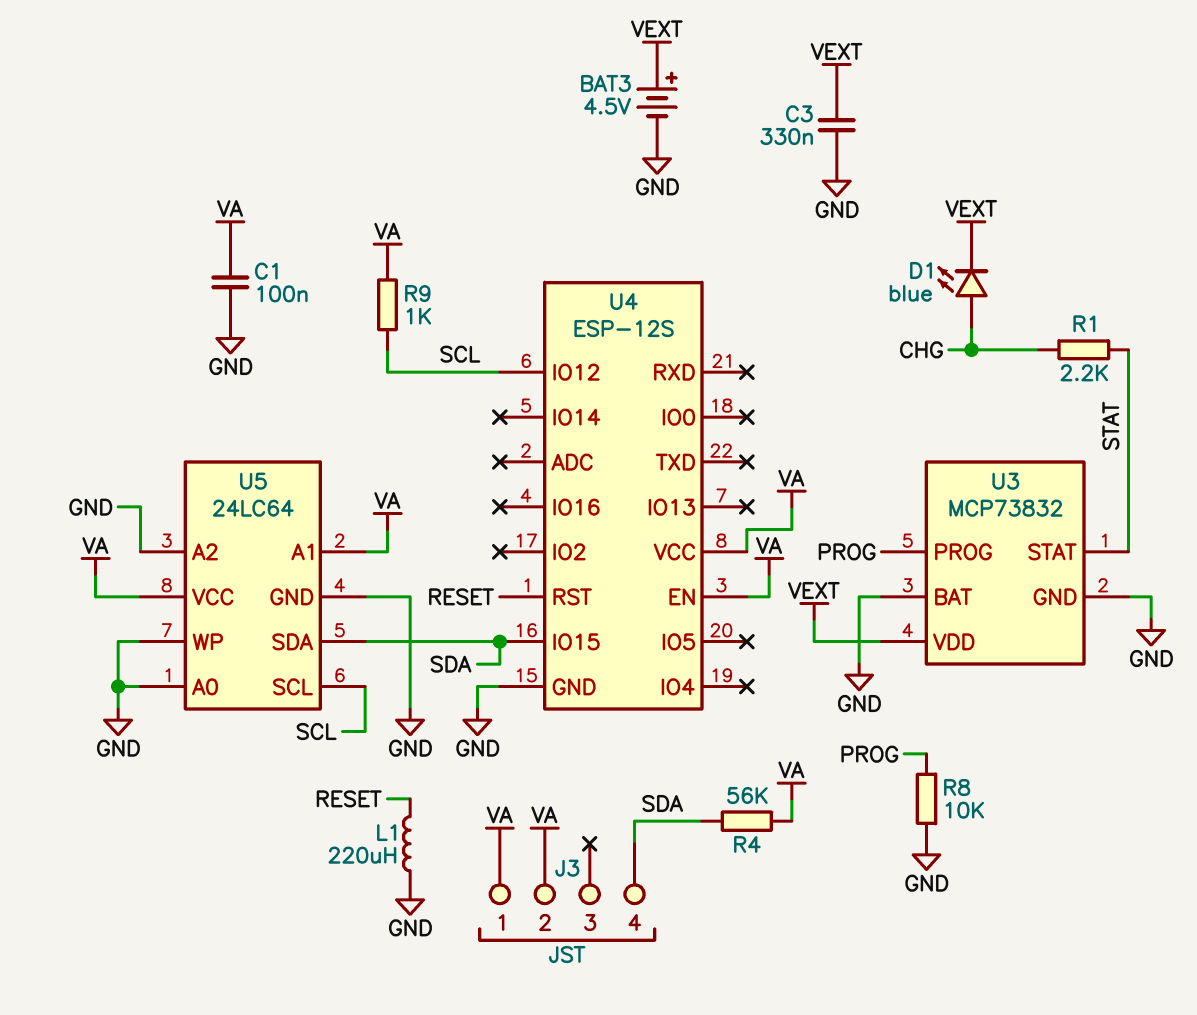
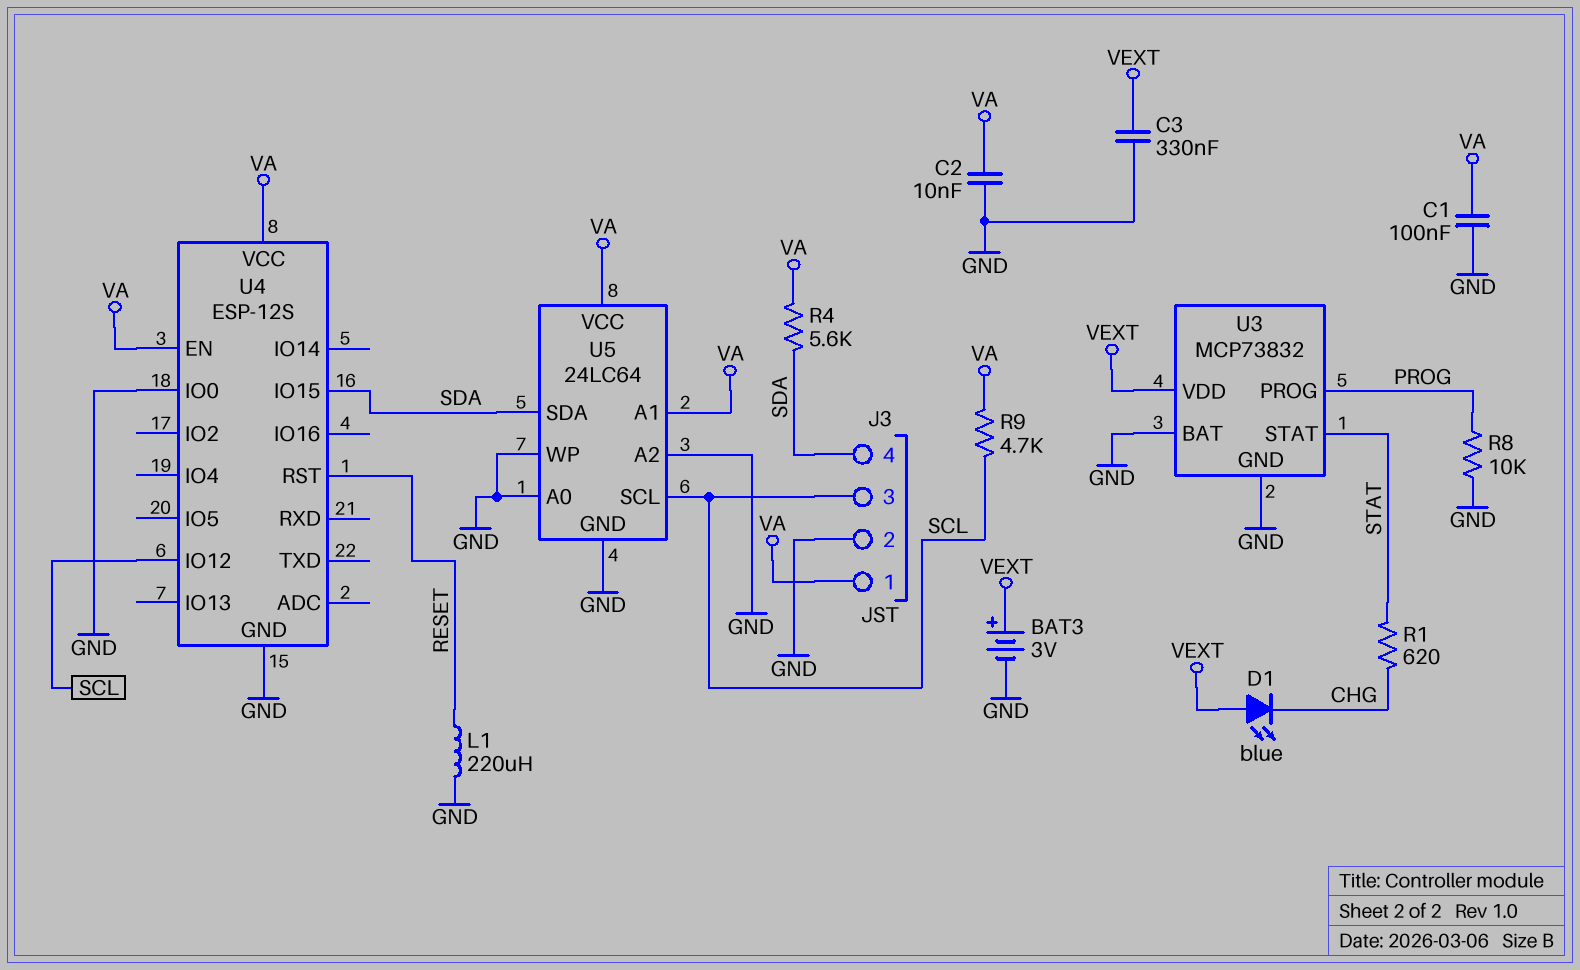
BAT3: 4.5V (plus VEXT, minus GND) -> 3V (plus VEXT, minus GND)
C2: none -> 10nF (GND, VA)
D1: LED blue (A CHG, K VEXT) -> LED blue (A VEXT, K CHG)
J3 pin 2: VA -> GND
J3 pin 3: none -> SCL
R1: 2.2k (CHG, STAT) -> 620 (CHG, STAT)
R4: 56k (SDA, VA) -> 5.6k (SDA, VA)
R9: 1k (SCL, VA) -> 4.7k (SCL, VA)
U4 pin IO0: none -> GND

